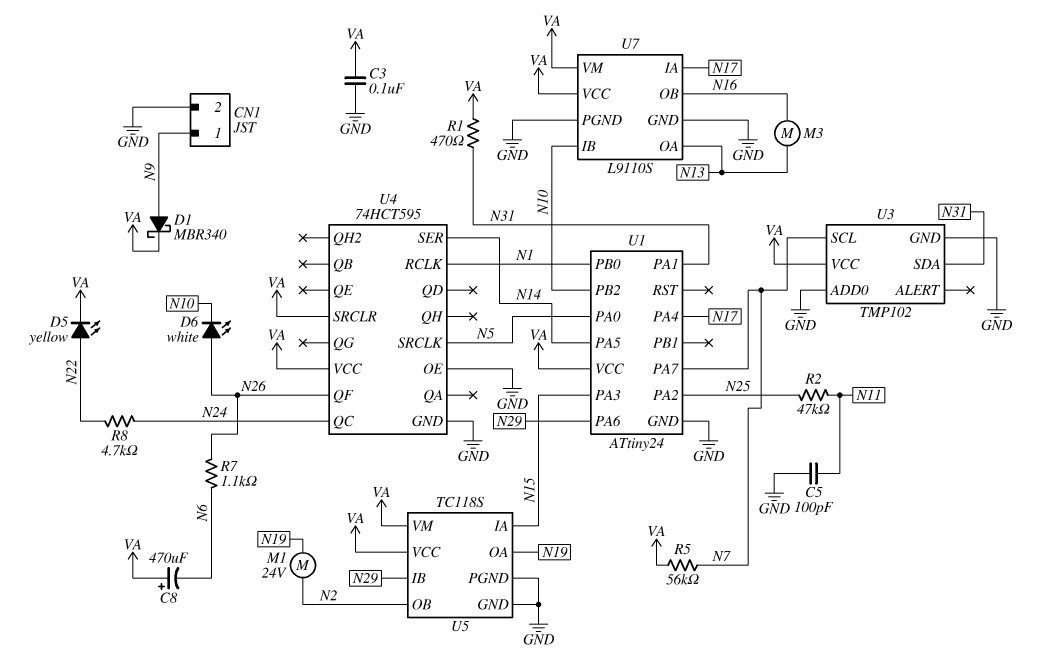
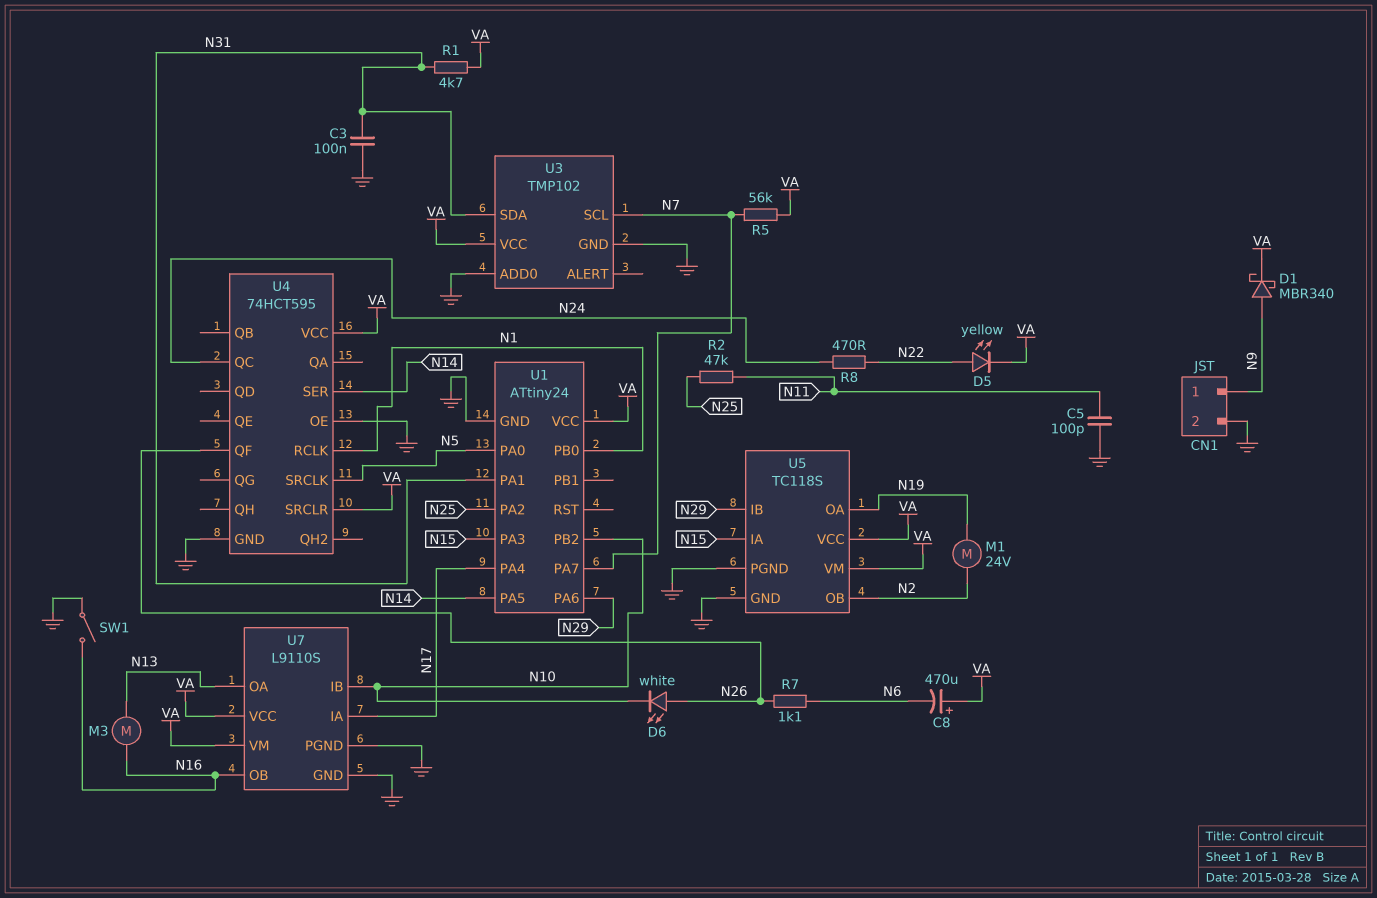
C3: 100nF (GND, VA) -> 100nF (GND, N31)
R1: 470 (N31, VA) -> 4.7k (N31, VA)
R8: 4.7k (N22, N24) -> 470 (N22, N24)
SW1: none -> switch (GND, N16)

